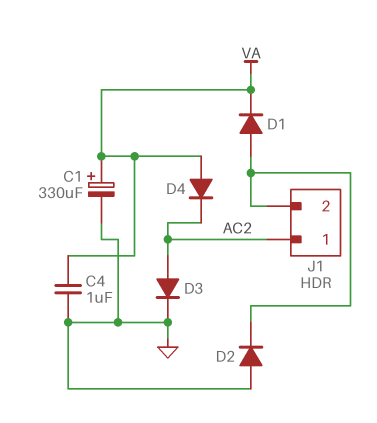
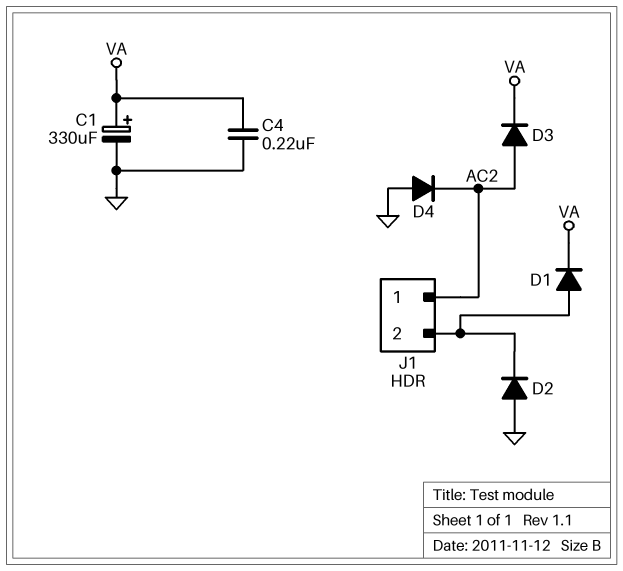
C4: 1uF (GND, VA) -> 220nF (GND, VA)
D3: diode (A AC2, K GND) -> diode (A AC2, K VA)
D4: diode (A VA, K AC2) -> diode (A GND, K AC2)

